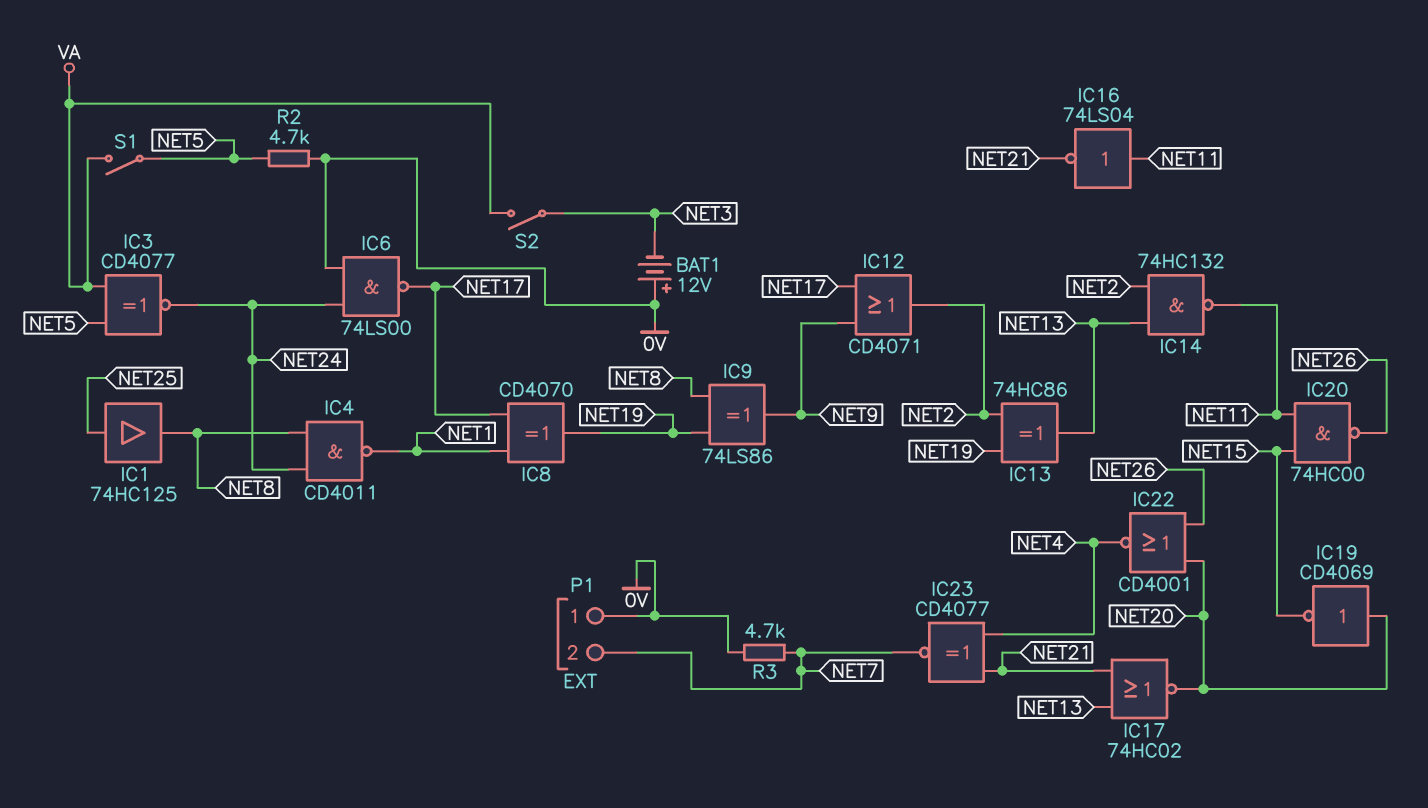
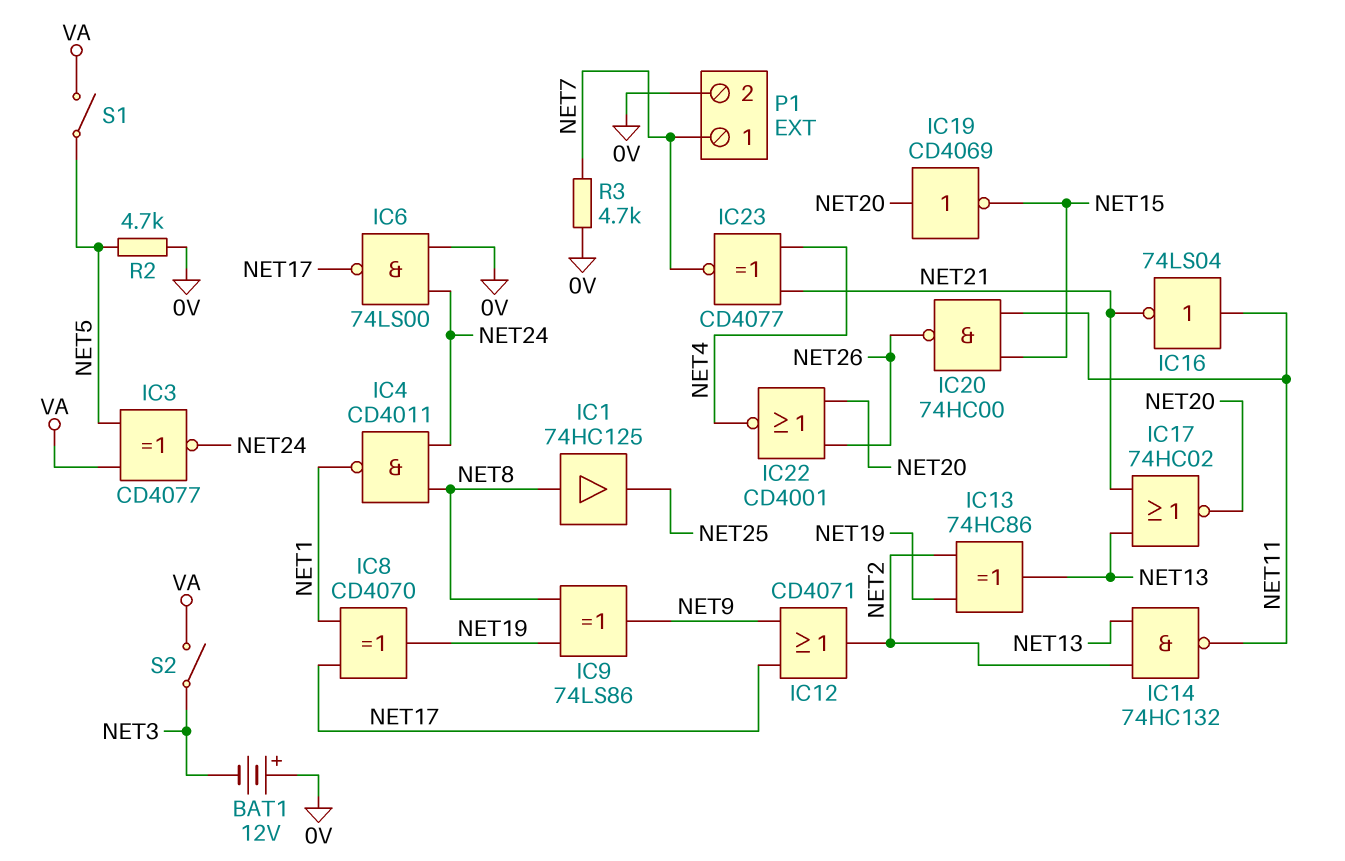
IC1: buffer 74HC125 (in NET25, out NET8) -> buffer 74HC125 (in NET8, out NET25)
P1 pin 1: 0V -> NET7
P1 pin 2: NET7 -> 0V

